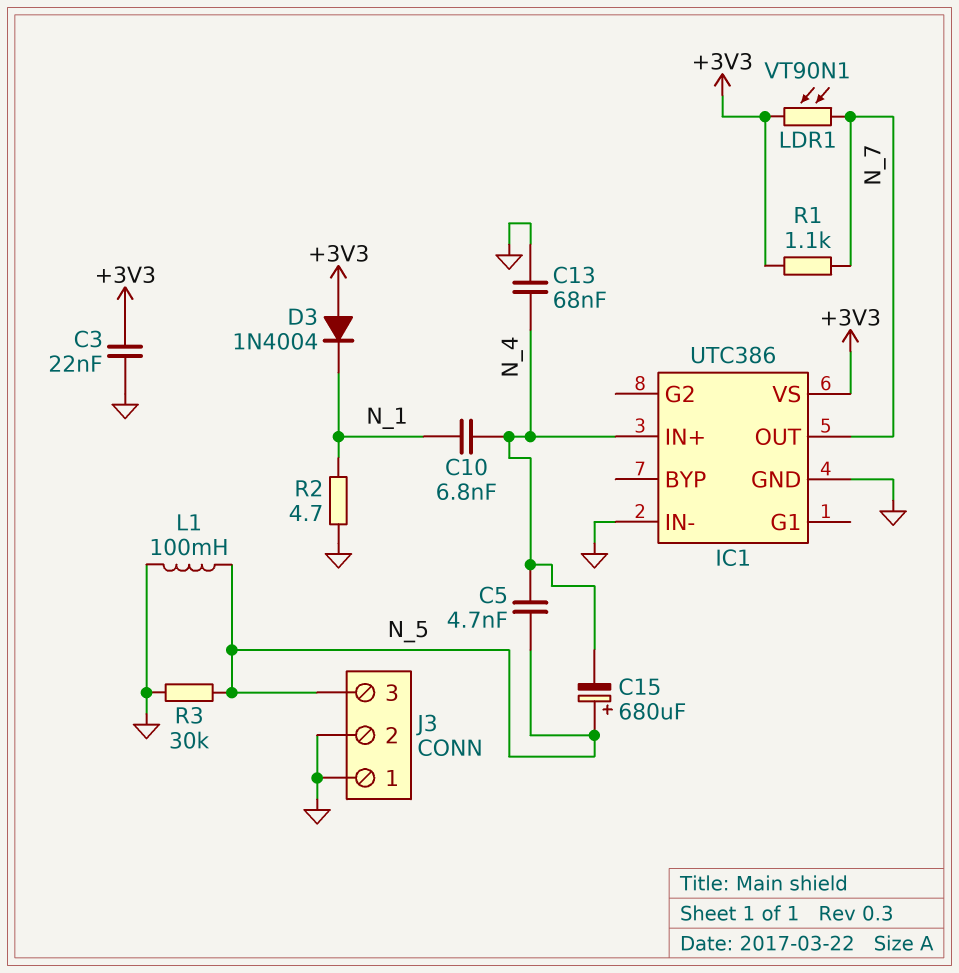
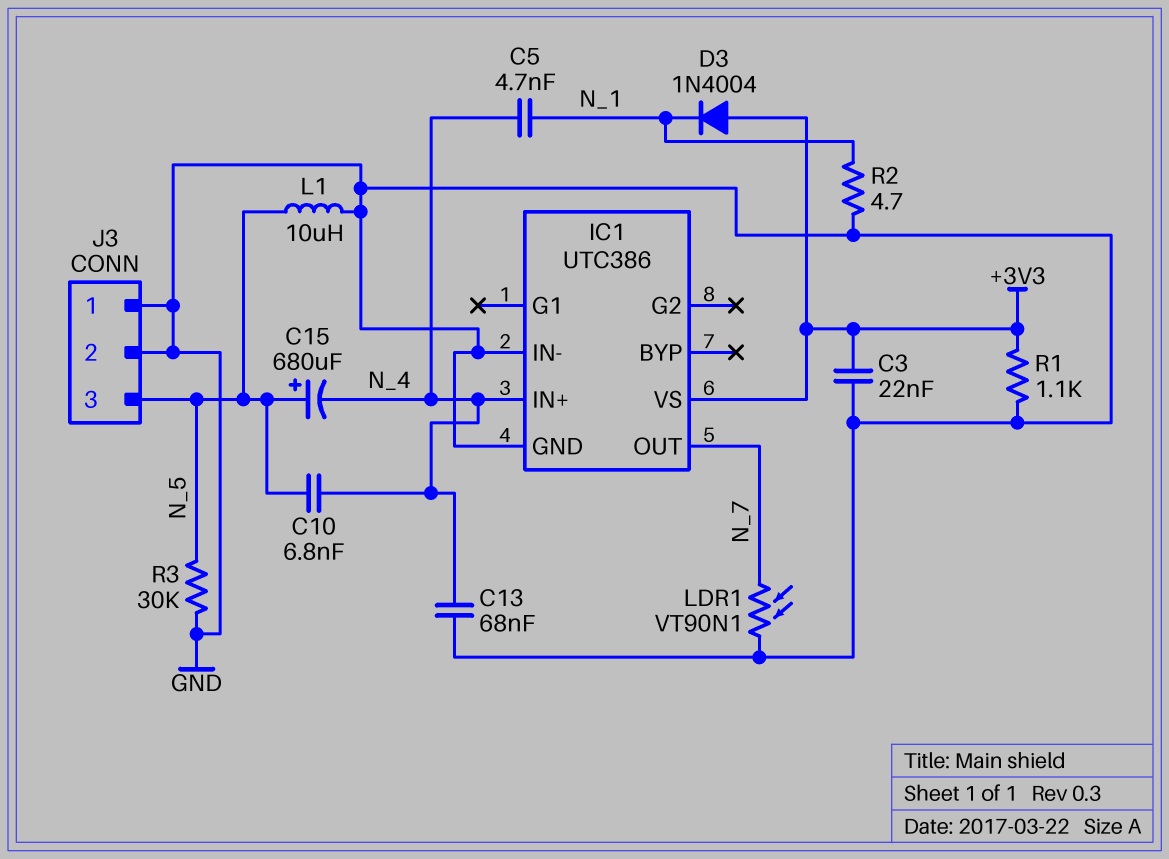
C5: 4.7nF (N_4, N_5) -> 4.7nF (N_1, N_4)
C10: 6.8nF (N_1, N_4) -> 6.8nF (N_4, N_5)
L1: 100mH (GND, N_5) -> 10uH (GND, N_5)
LDR1: VT90N1 (+3V3, N_7) -> VT90N1 (GND, N_7)
R1: 1.1k (+3V3, N_7) -> 1.1k (+3V3, GND)

